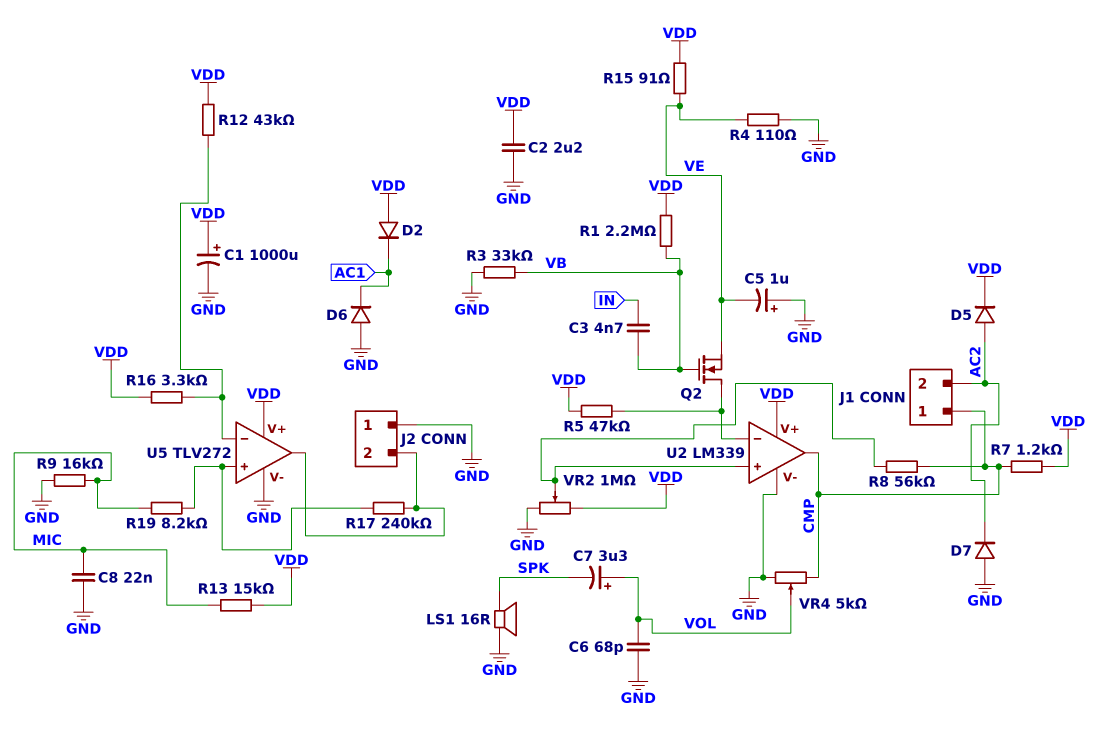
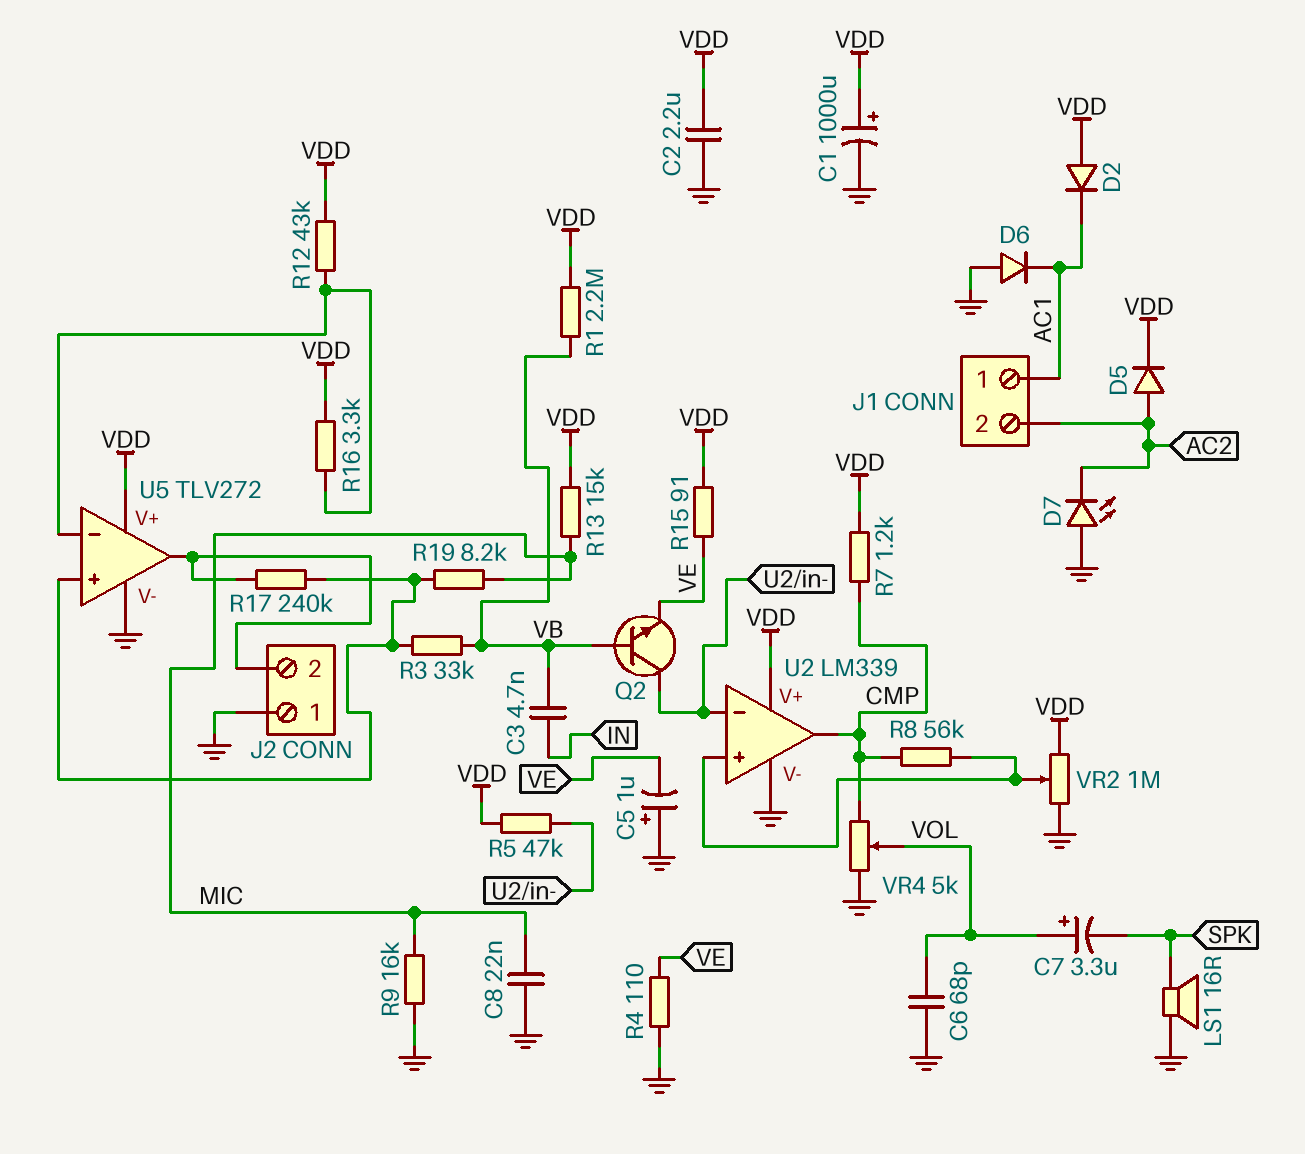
D7: diode (A GND, K AC2) -> LED (A GND, K AC2)
J1 pin 1: CMP -> AC1
Q2: NMOS (G VB, D U2/in-, S VE) -> NPN (B VB, C U2/in-, E VE)
R3: 33k (GND, VB) -> 33k (U5/in+, VB)

